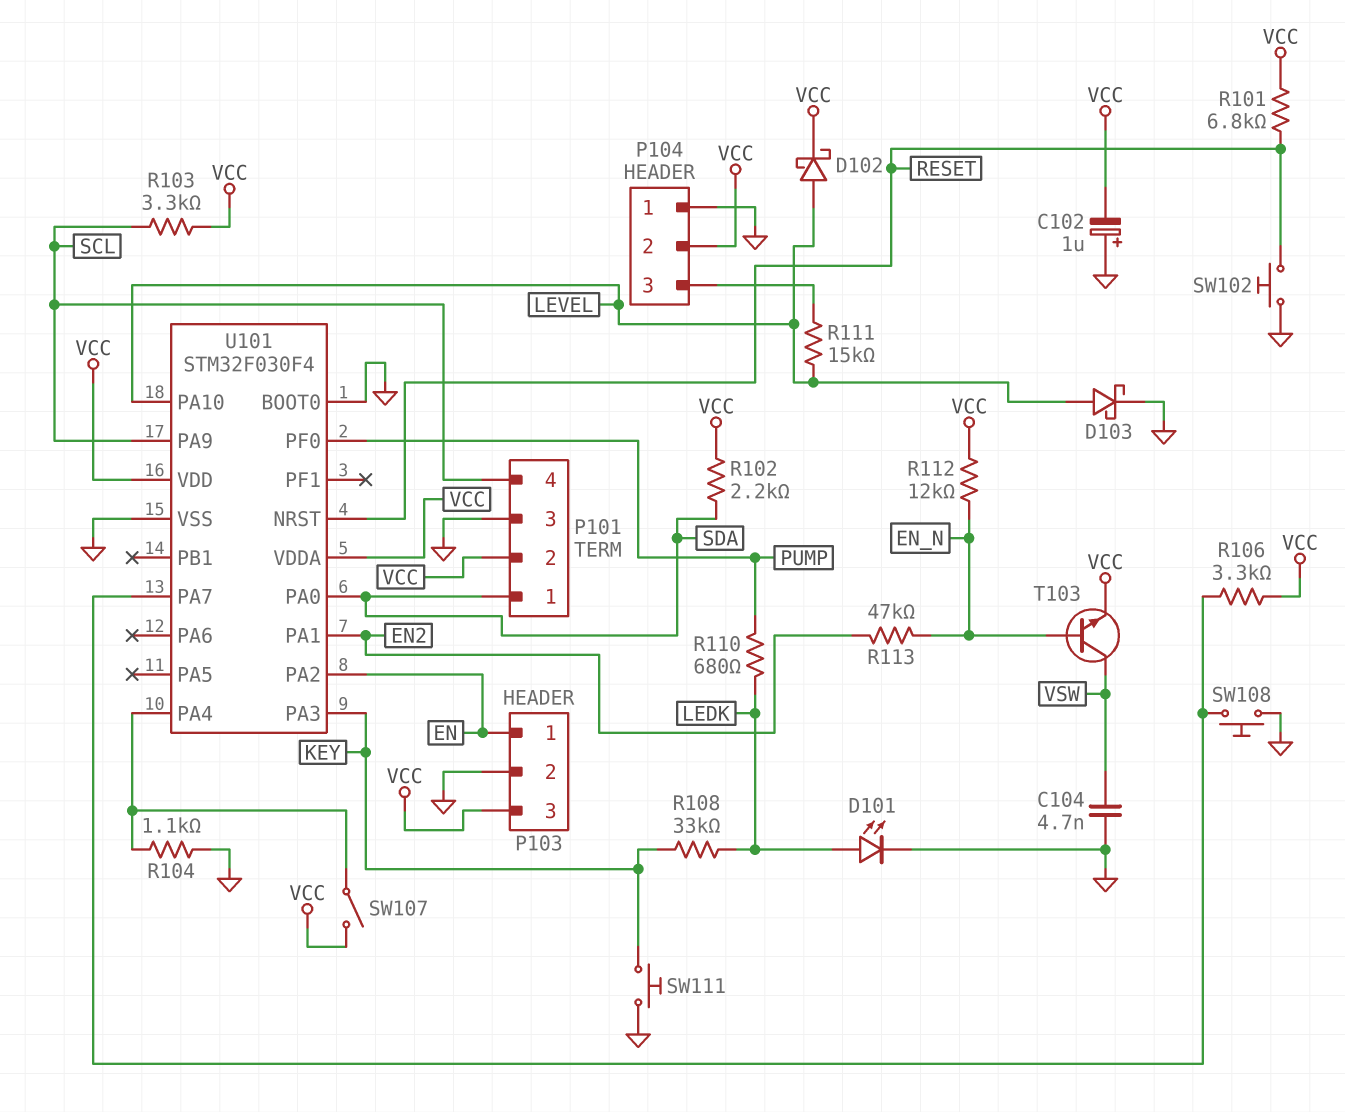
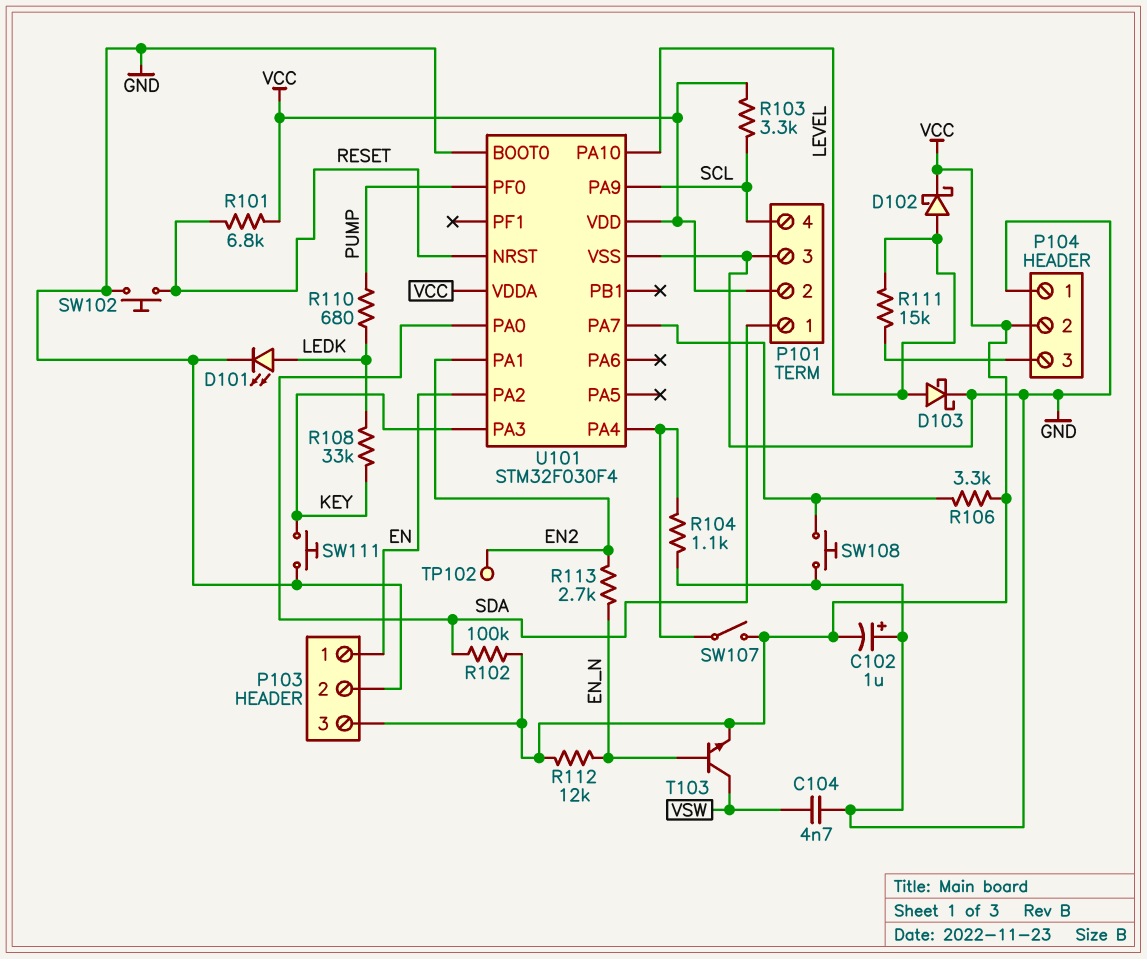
R102: 2.2k (SDA, VCC) -> 100k (SDA, VCC)
R113: 47k (EN2, EN_N) -> 2.7k (EN2, EN_N)
TP102: none -> test point (EN2)

